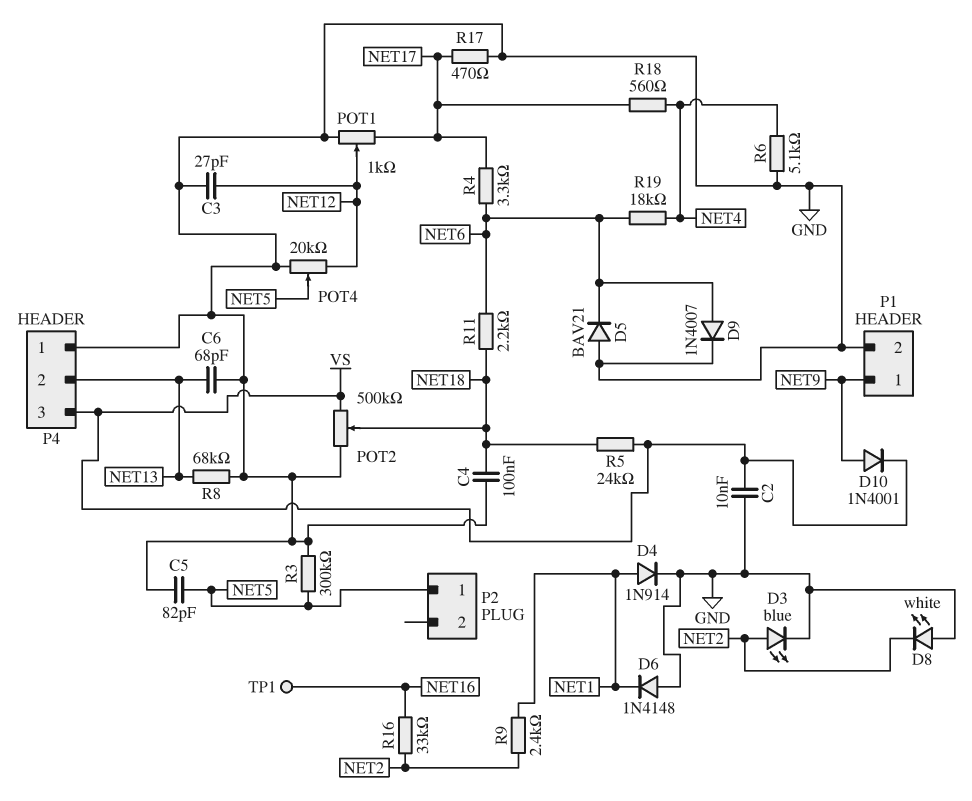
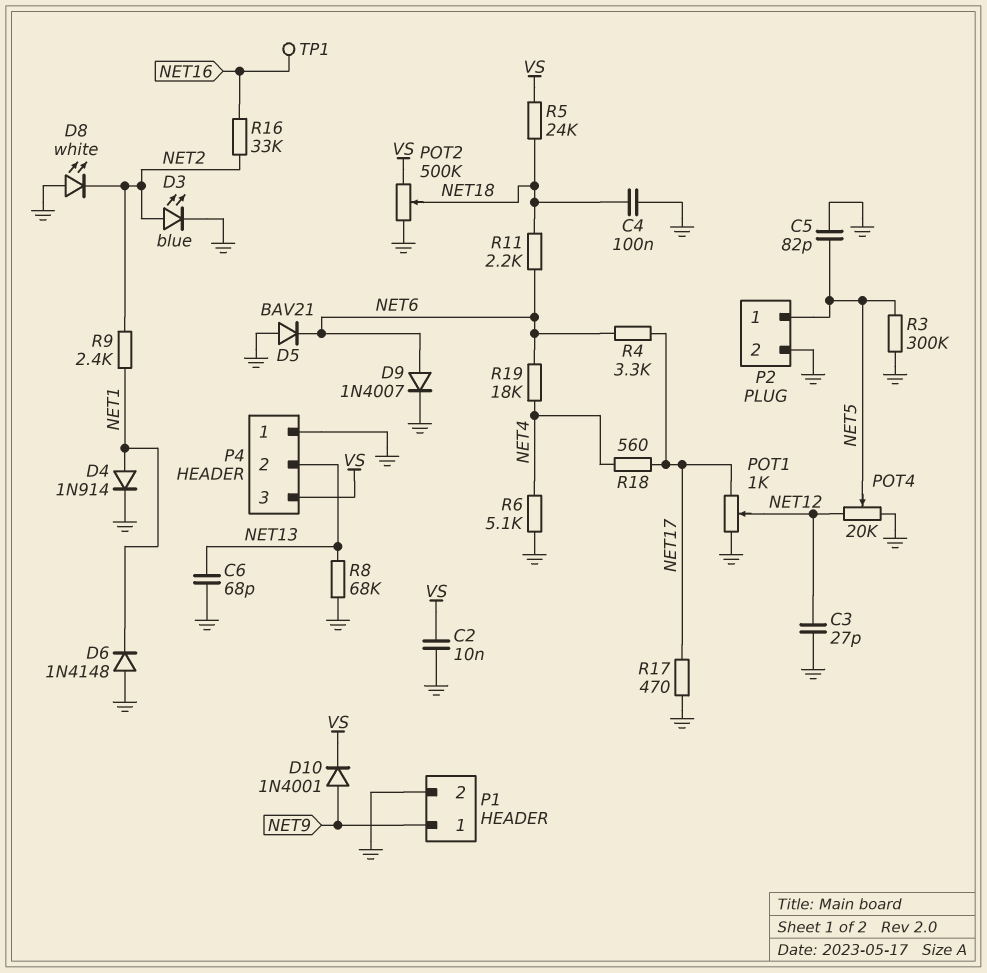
P2 pin 2: none -> GND

